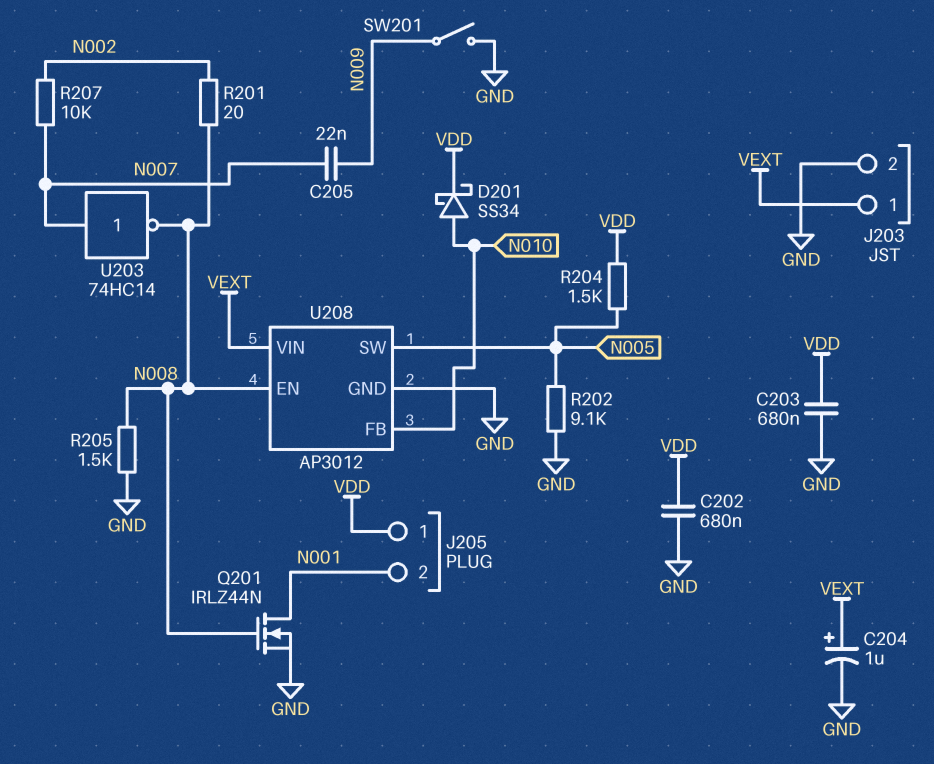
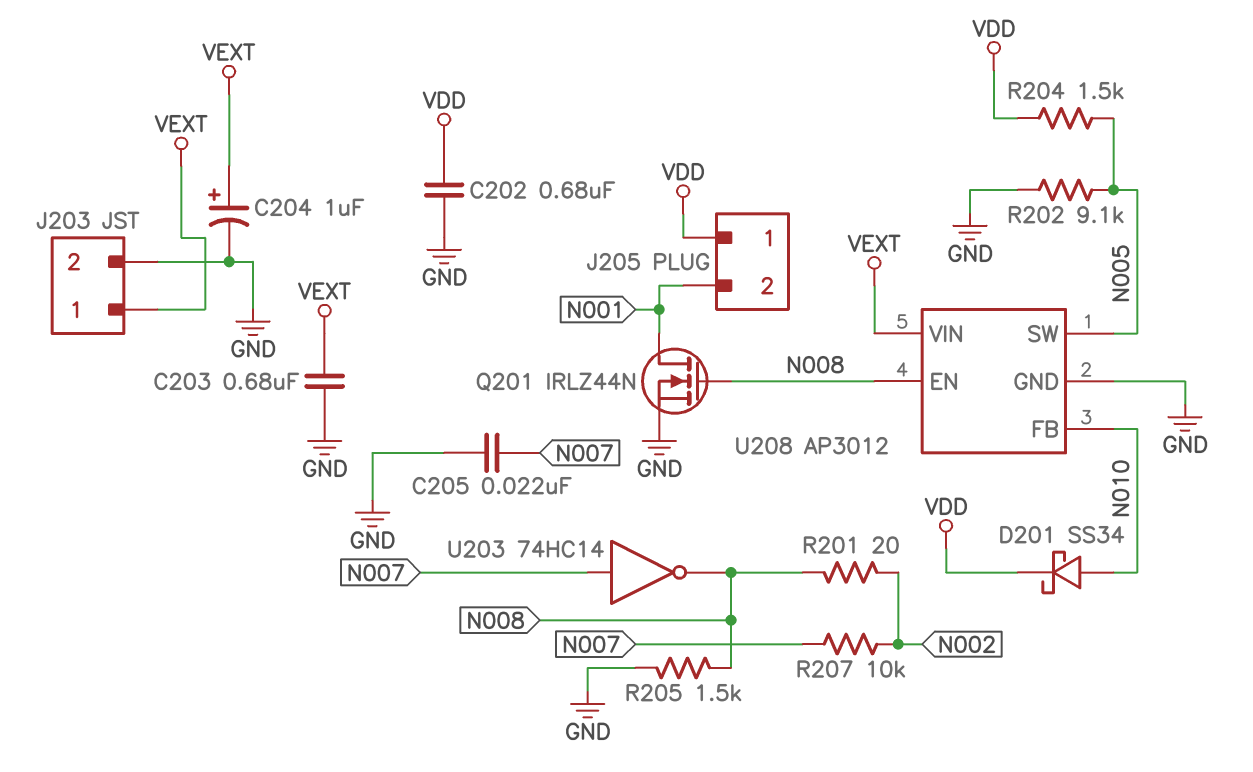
C203: 680nF (GND, VDD) -> 680nF (GND, VEXT)
C205: 22nF (N007, N009) -> 22nF (GND, N007)
SW201: switch (GND, N009) -> none

